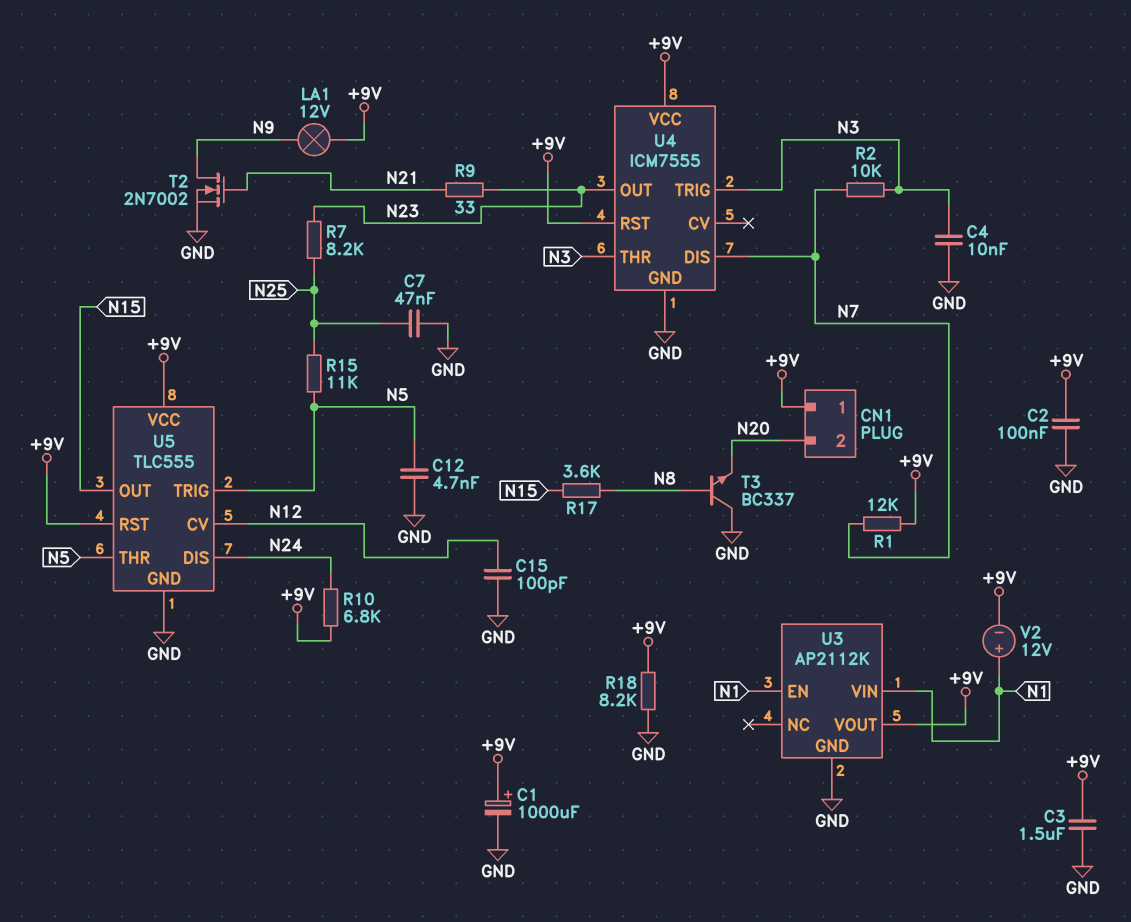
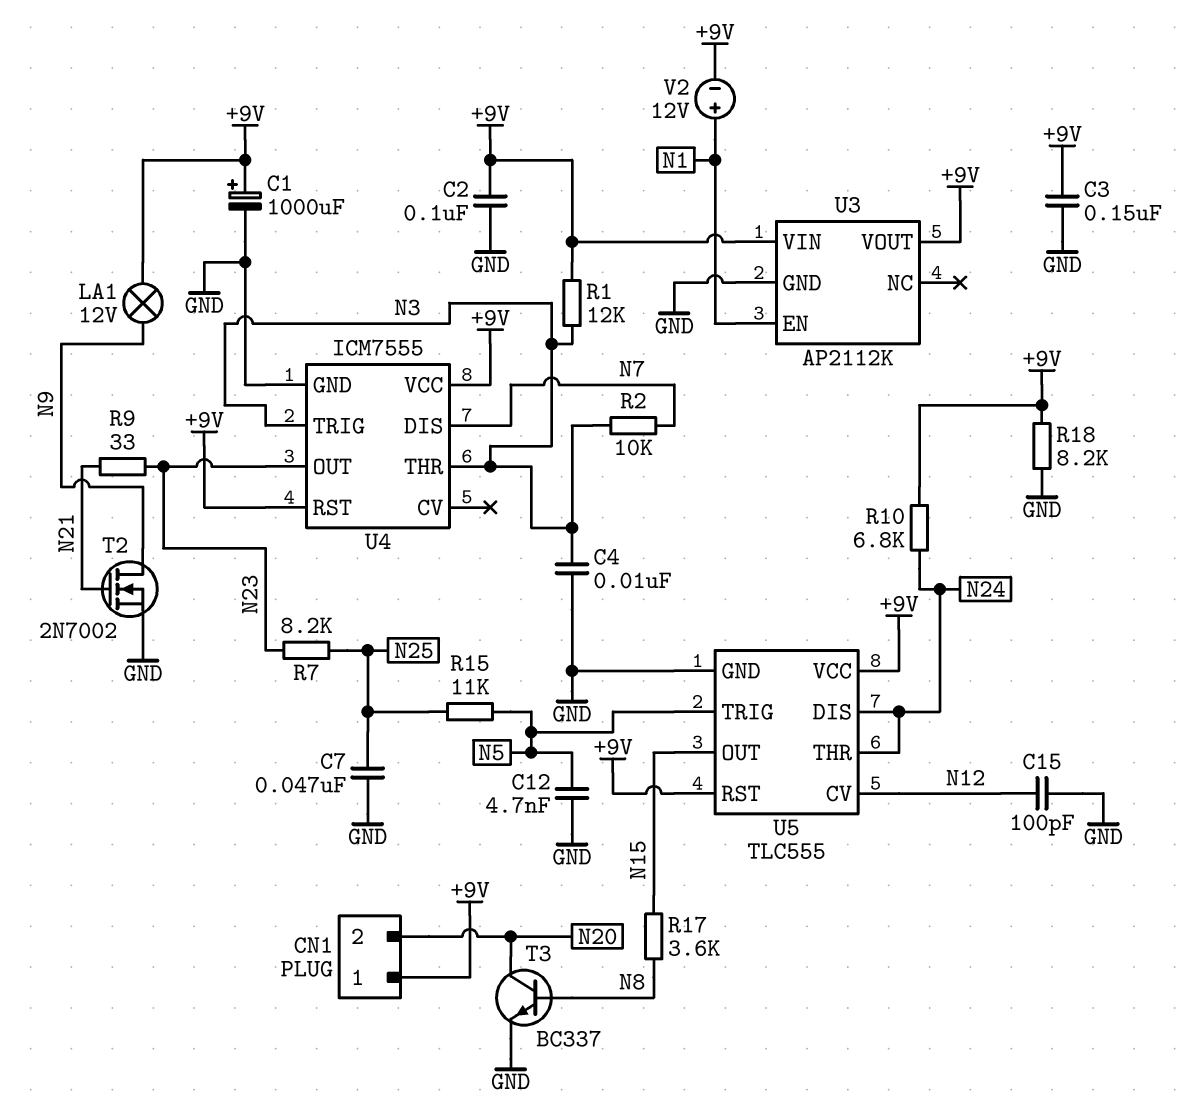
C3: 1.5uF (+9V, GND) -> 150nF (+9V, GND)
R1: 12k (+9V, N7) -> 12k (+9V, N3)
T3: NPN BC337 (B N8, C GND, E N20) -> NPN BC337 (B N8, C N20, E GND)
U3 pin VIN: N1 -> +9V
U5 pin THR: N5 -> N24

